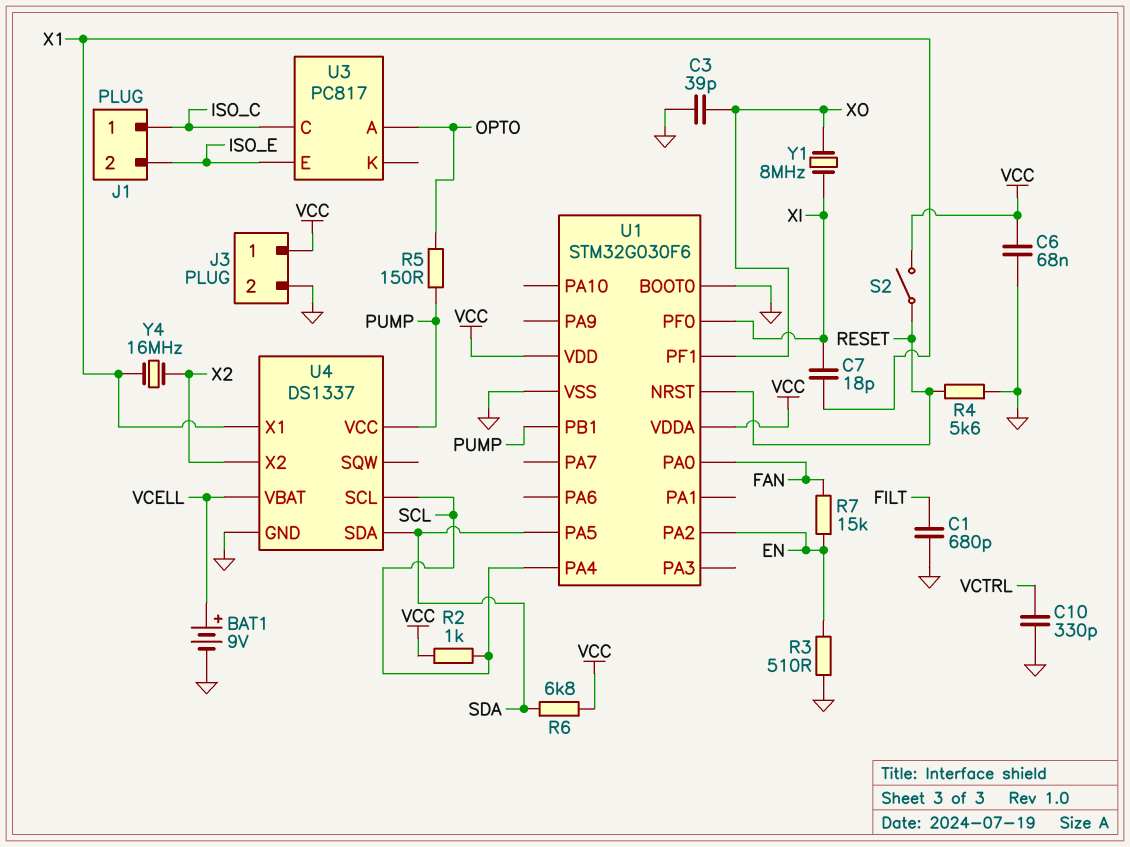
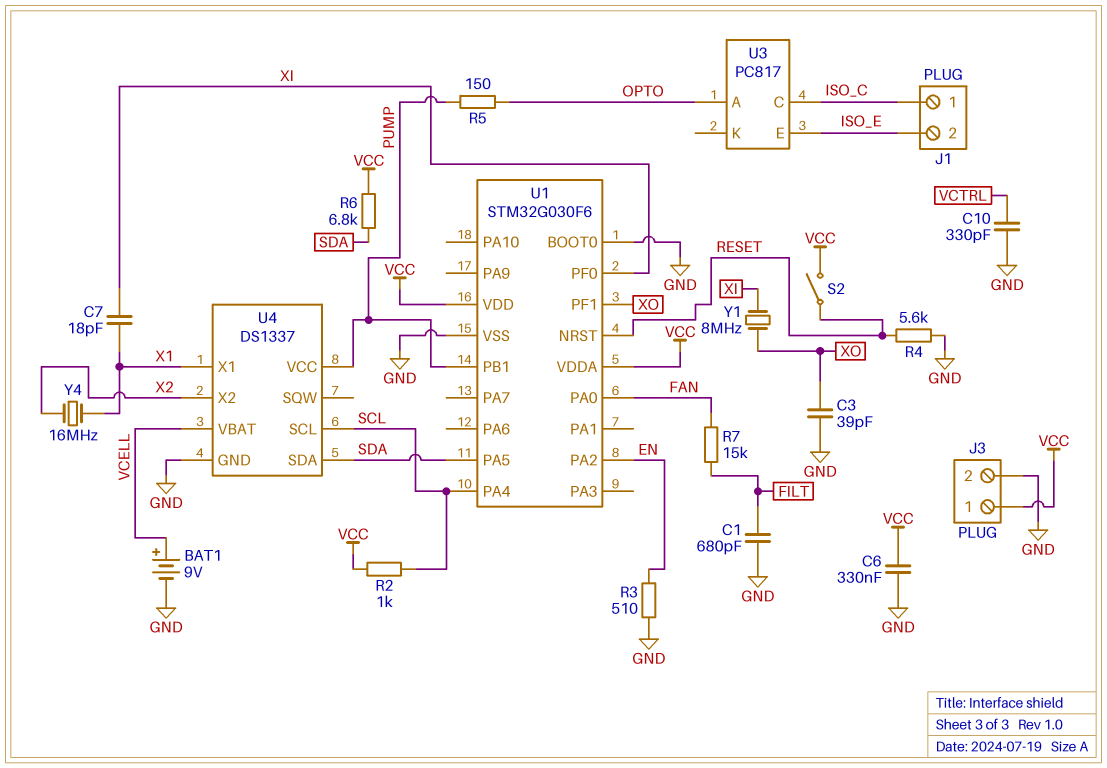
C6: 68nF (GND, VCC) -> 330nF (GND, VCC)
R7: 15k (EN, FAN) -> 15k (FAN, FILT)

